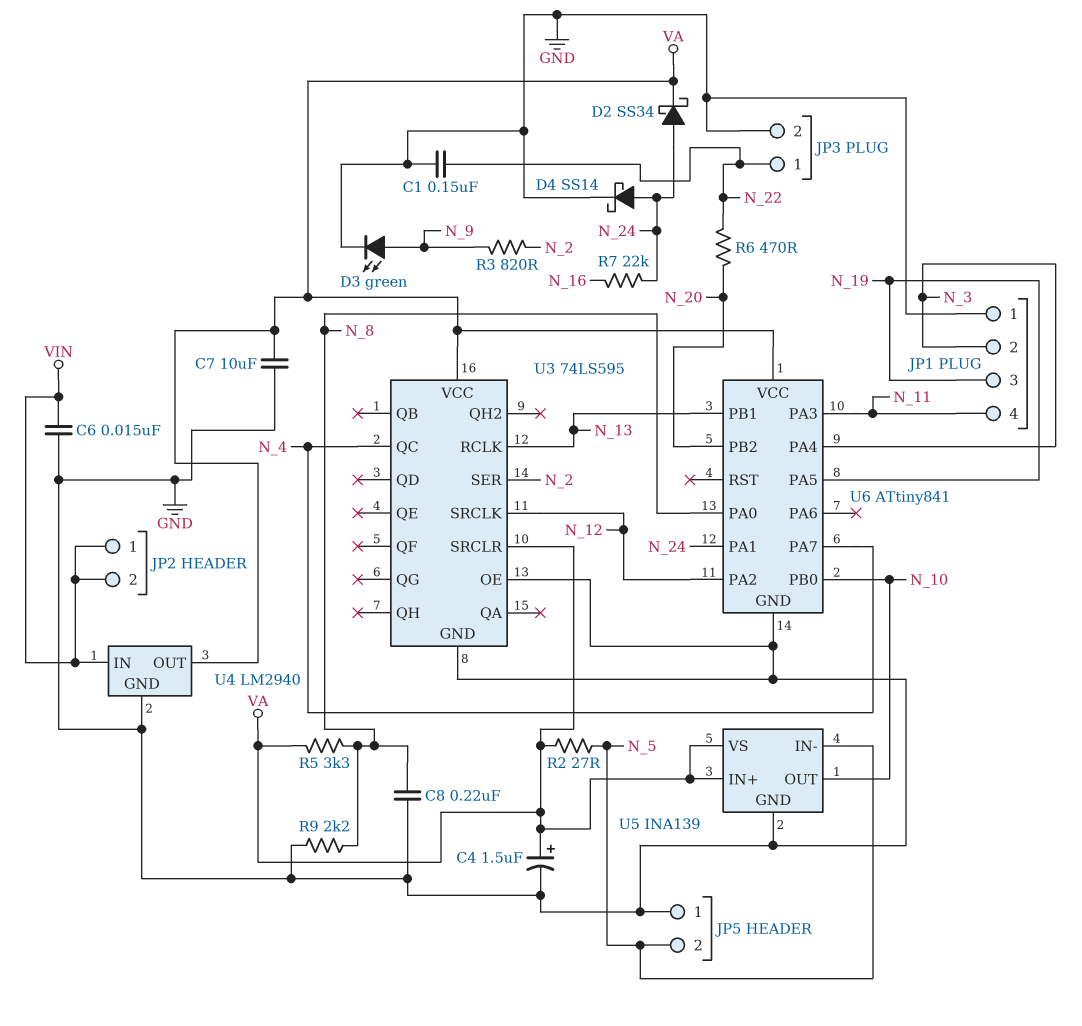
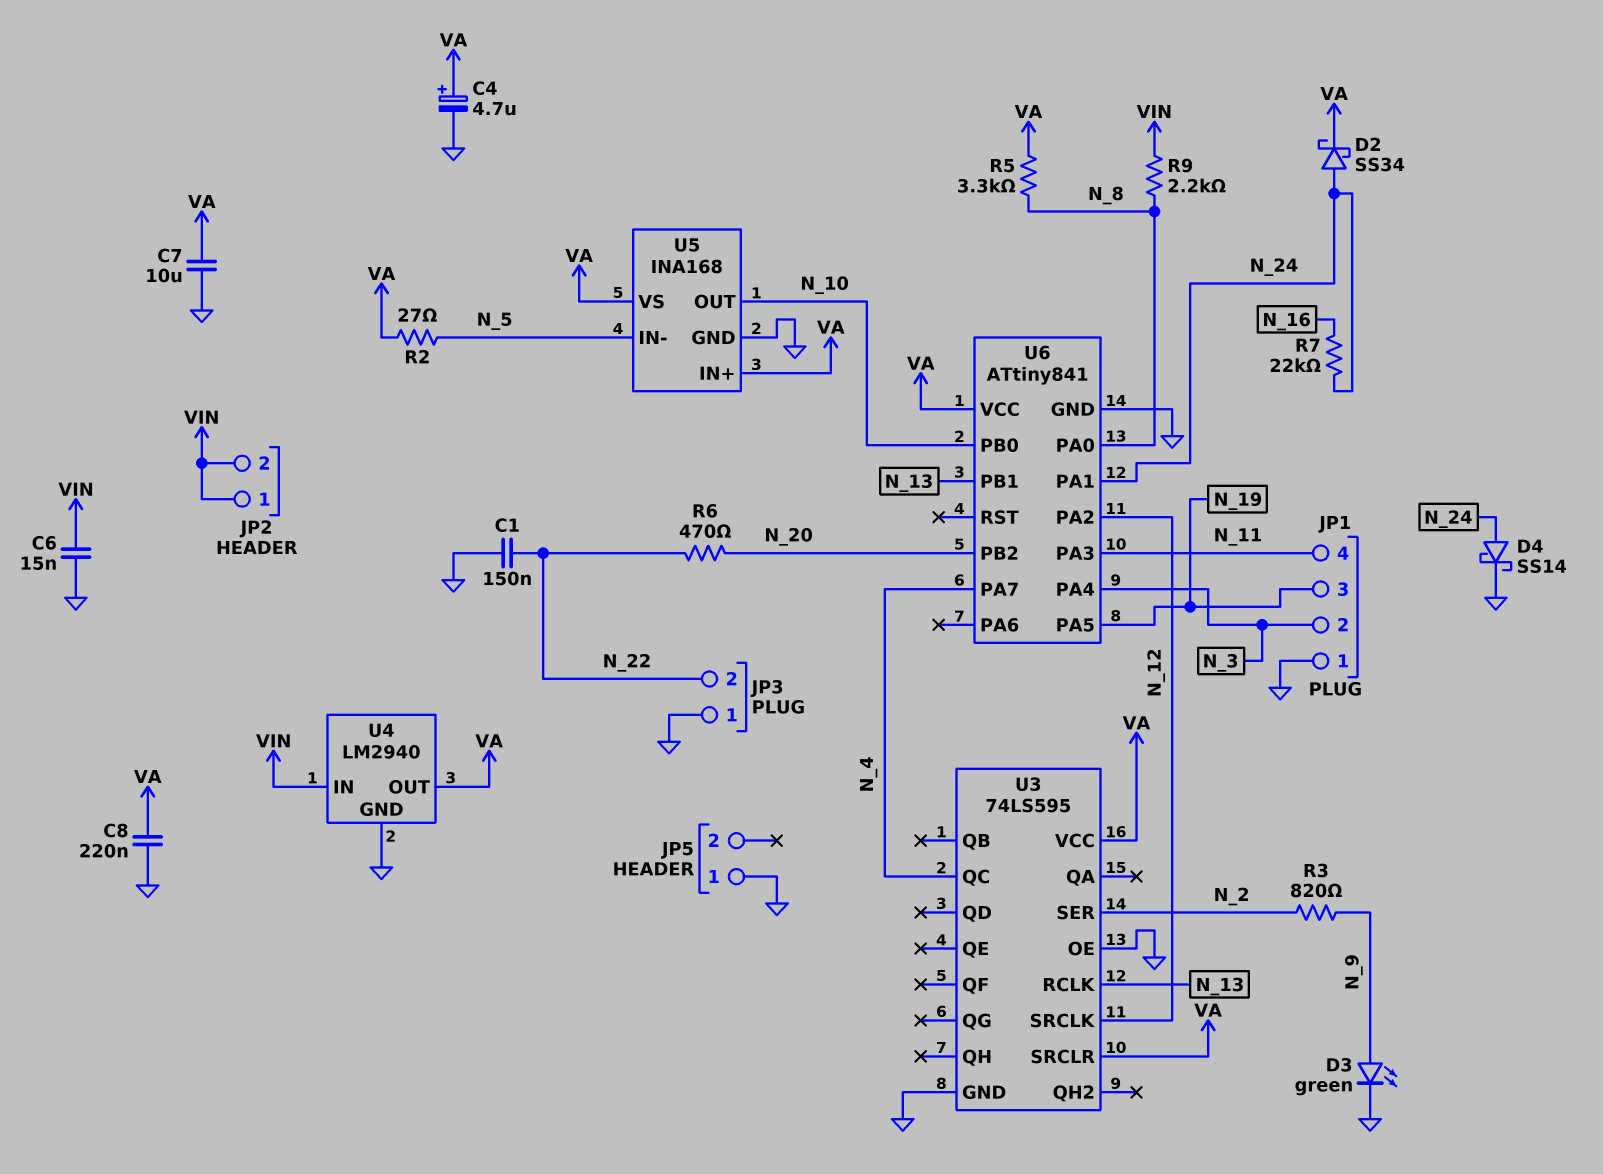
C4: 1.5uF (plus VA, minus GND) -> 4.7uF (plus VA, minus GND)
C8: 220nF (GND, N_8) -> 220nF (GND, VA)
JP3 pin 1: N_22 -> GND
JP3 pin 2: GND -> N_22
JP5 pin 2: N_5 -> none
R9: 2.2k (GND, N_8) -> 2.2k (N_8, VIN)
U5: INA139 -> INA168

